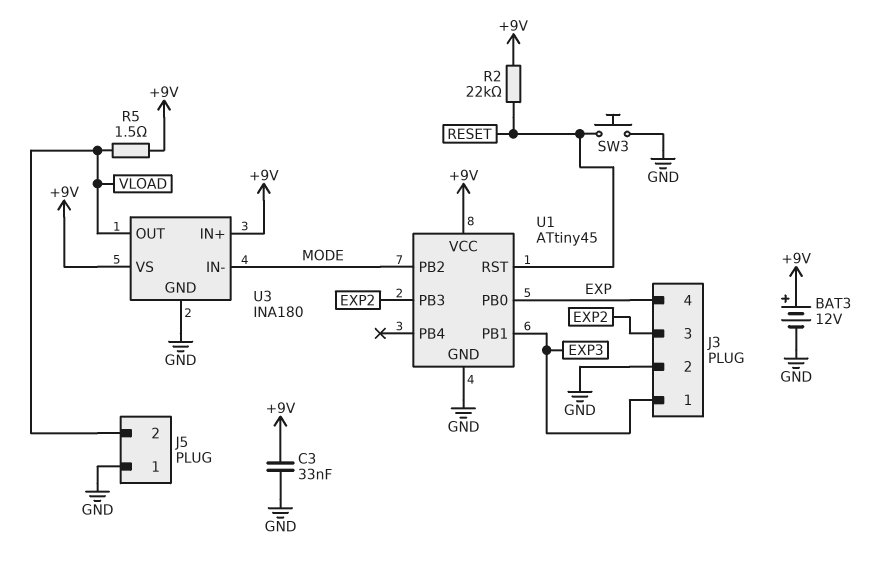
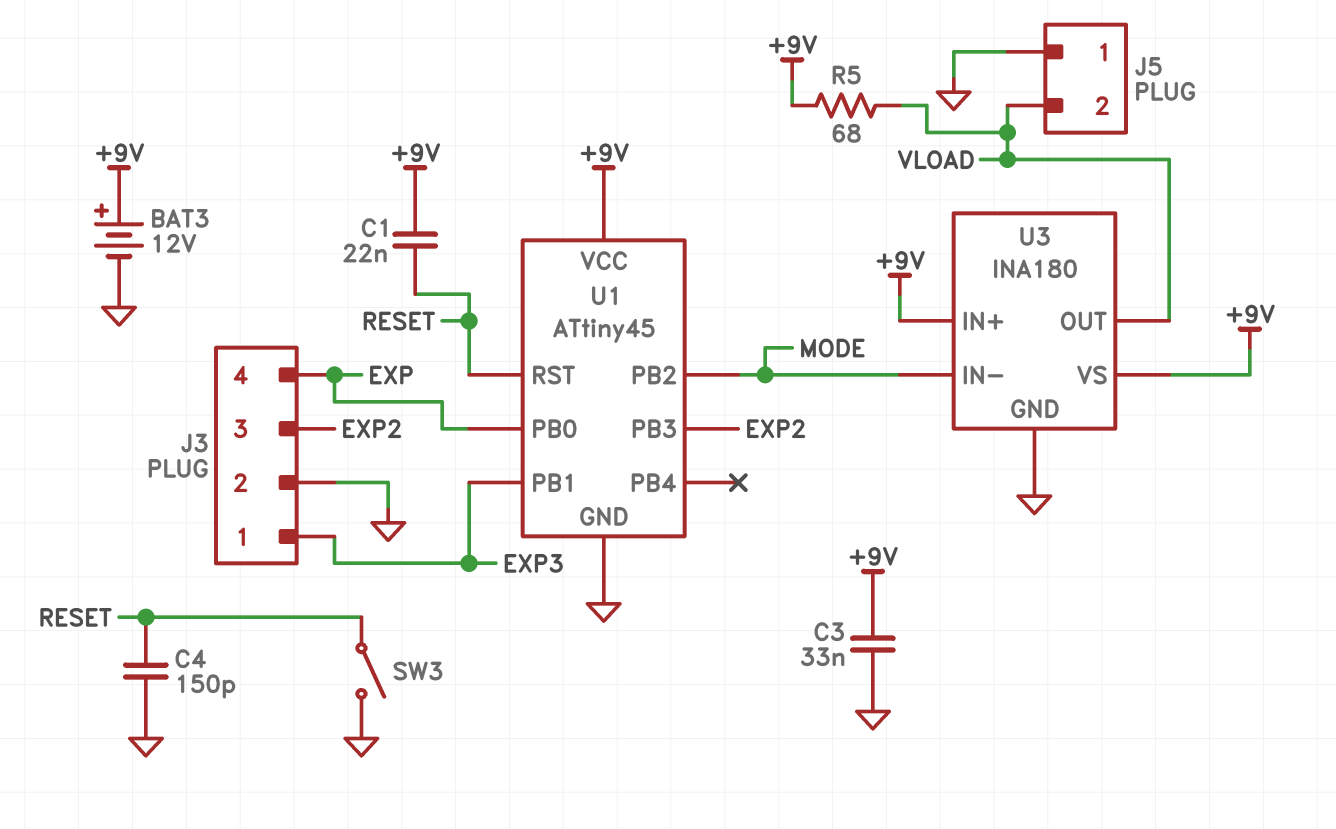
C1: none -> 22nF (+9V, RESET)
C4: none -> 150pF (GND, RESET)
R2: 22k (+9V, RESET) -> none
R5: 1.5 (+9V, VLOAD) -> 68 (+9V, VLOAD)
SW3: button (GND, RESET) -> switch (GND, RESET)

